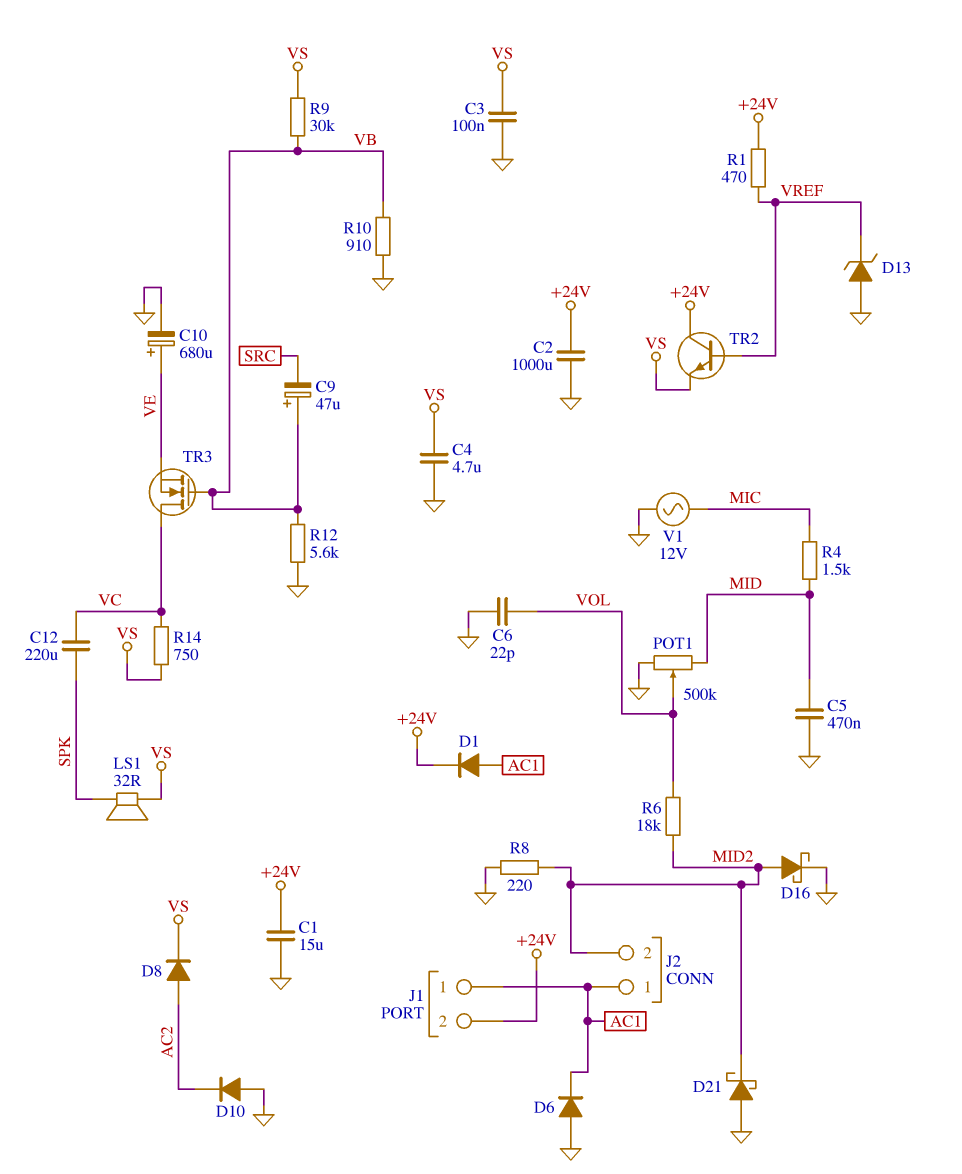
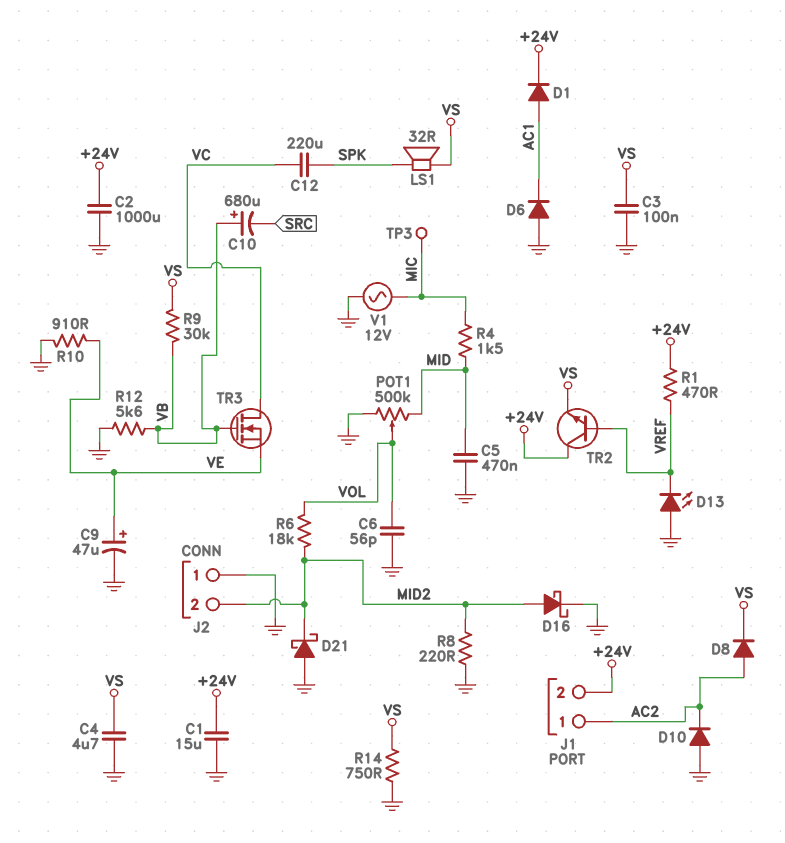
C6: 22pF (GND, VOL) -> 56pF (GND, VOL)
C9: 47uF (plus VB, minus SRC) -> 47uF (plus VE, minus GND)
C10: 680uF (plus VE, minus GND) -> 680uF (plus VB, minus SRC)
D13: zener (A GND, K VREF) -> LED (A GND, K VREF)
J1 pin 1: AC1 -> AC2
J2 pin 1: AC1 -> GND
R10: 910 (GND, VB) -> 910 (GND, VE)
R14: 750 (VC, VS) -> 750 (GND, VS)
TP3: none -> test point (MIC)

